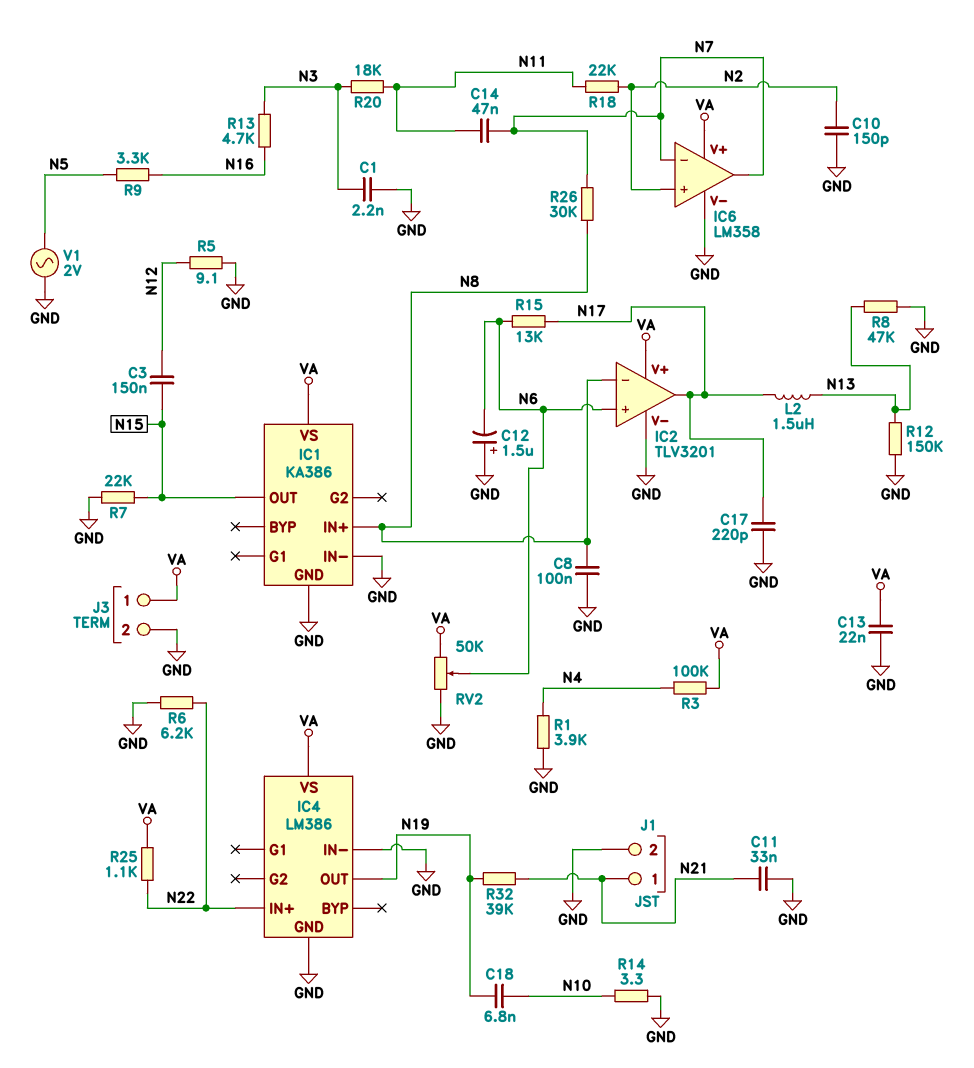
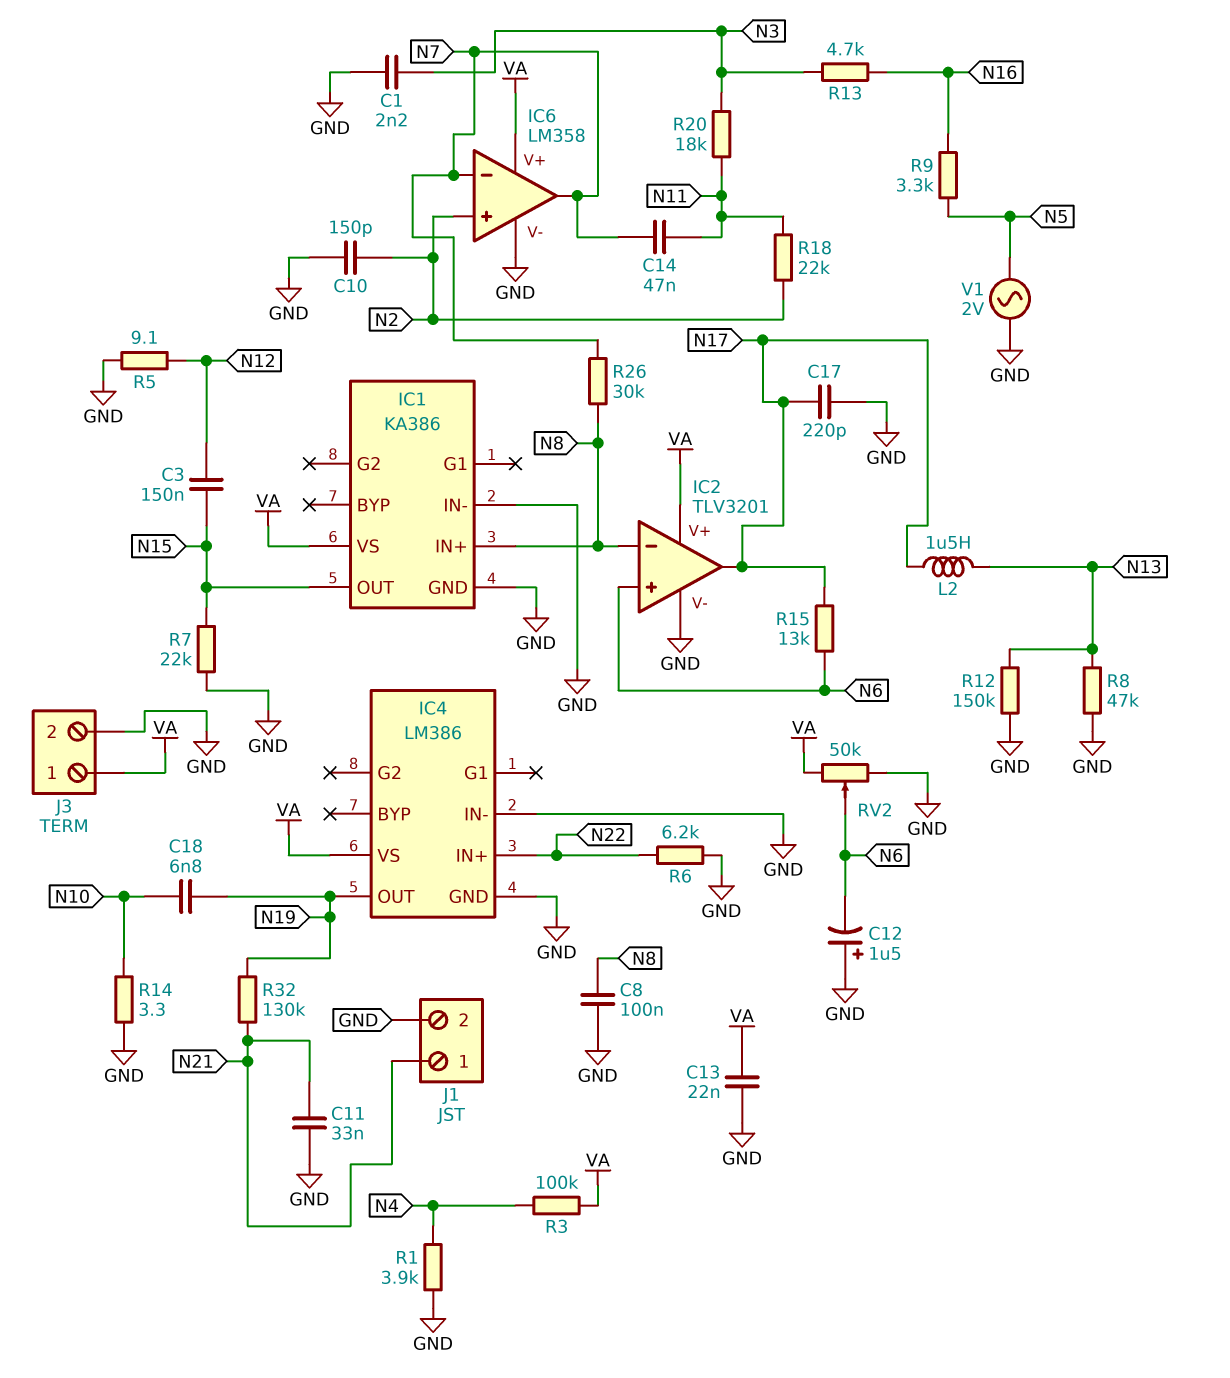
R25: 1.1k (N22, VA) -> none
R32: 39k (N19, N21) -> 130k (N19, N21)

